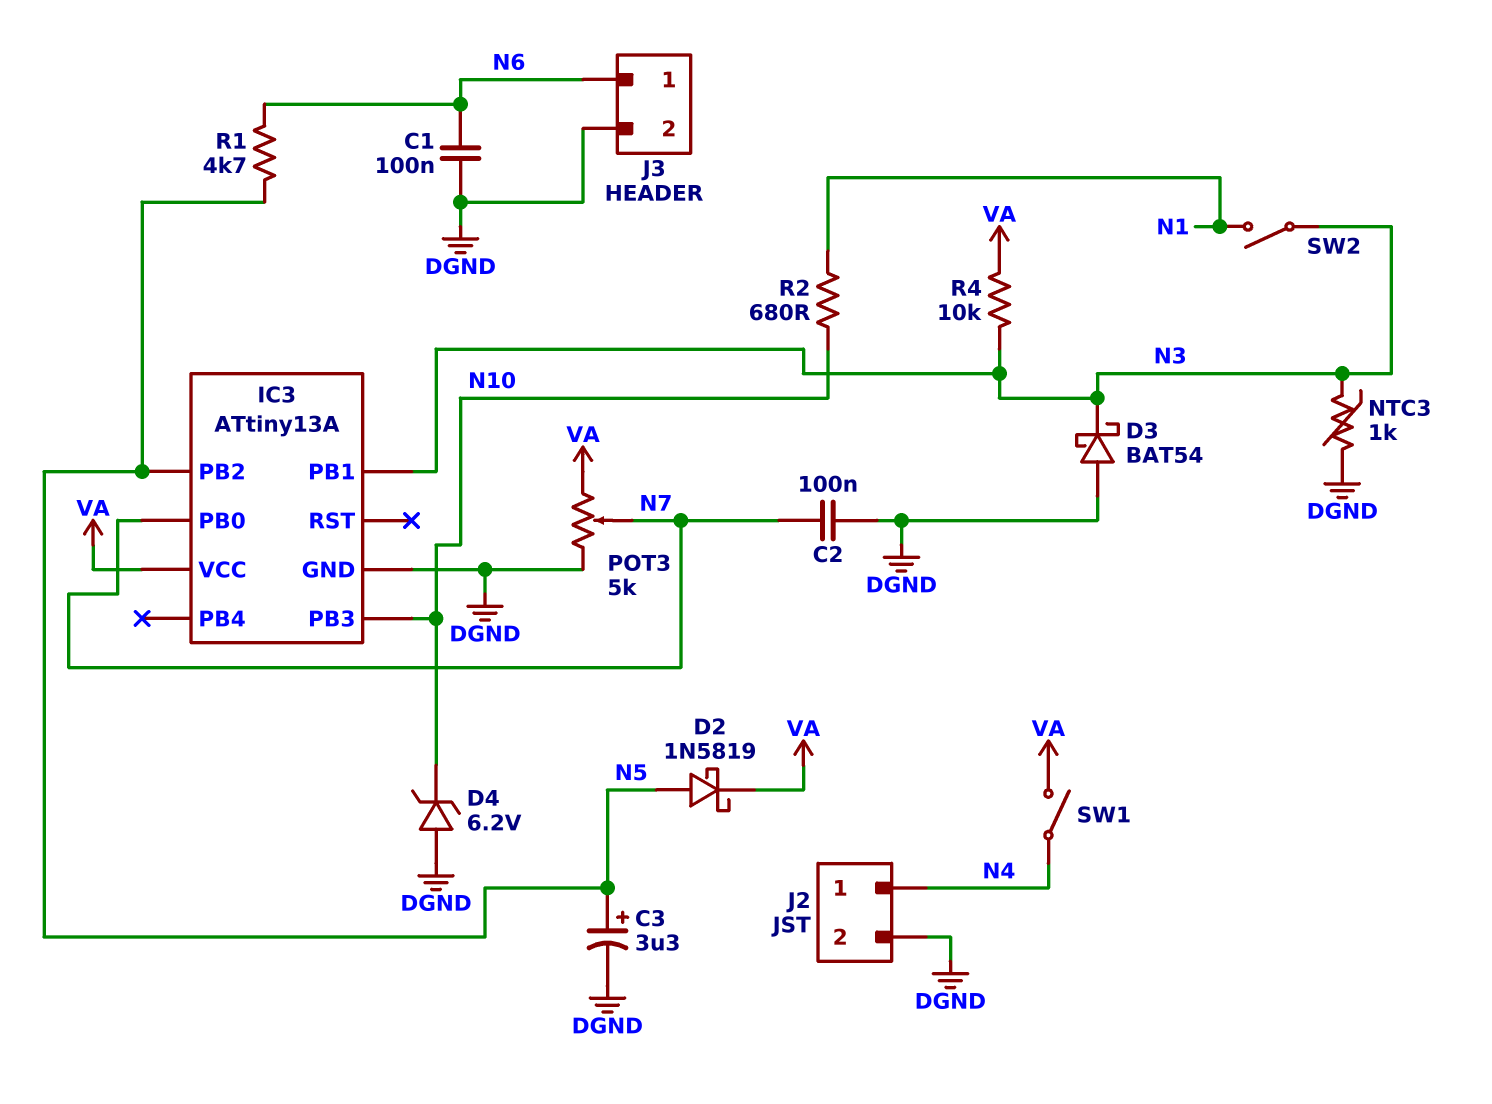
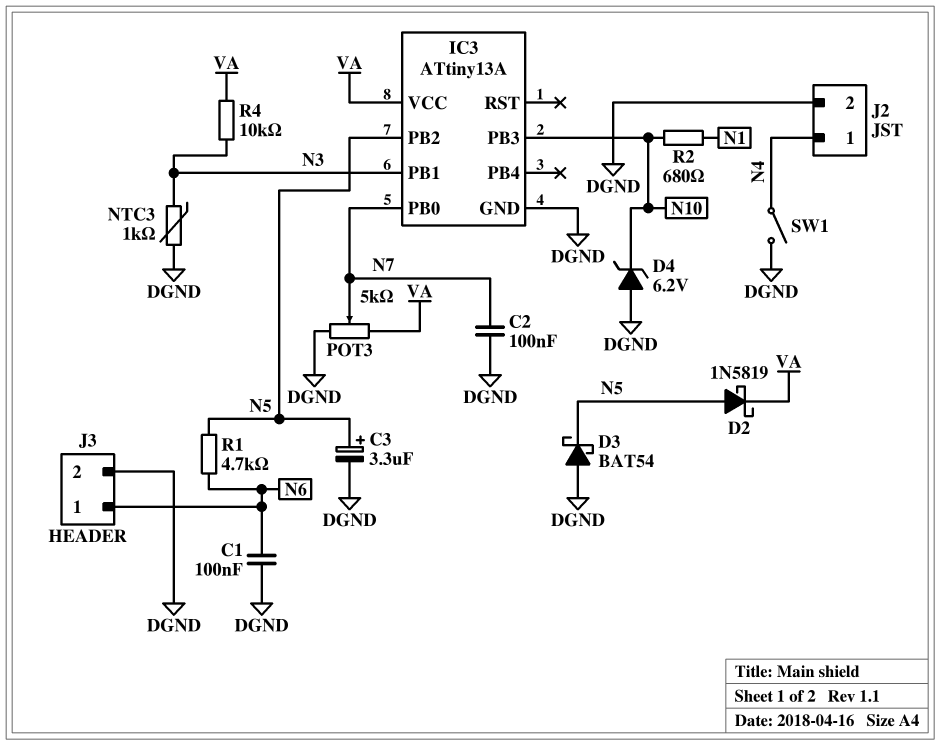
D3: schottky BAT54 (A DGND, K N3) -> schottky BAT54 (A DGND, K N5)
SW1: switch (N4, VA) -> switch (DGND, N4)
SW2: switch (N1, N3) -> none

